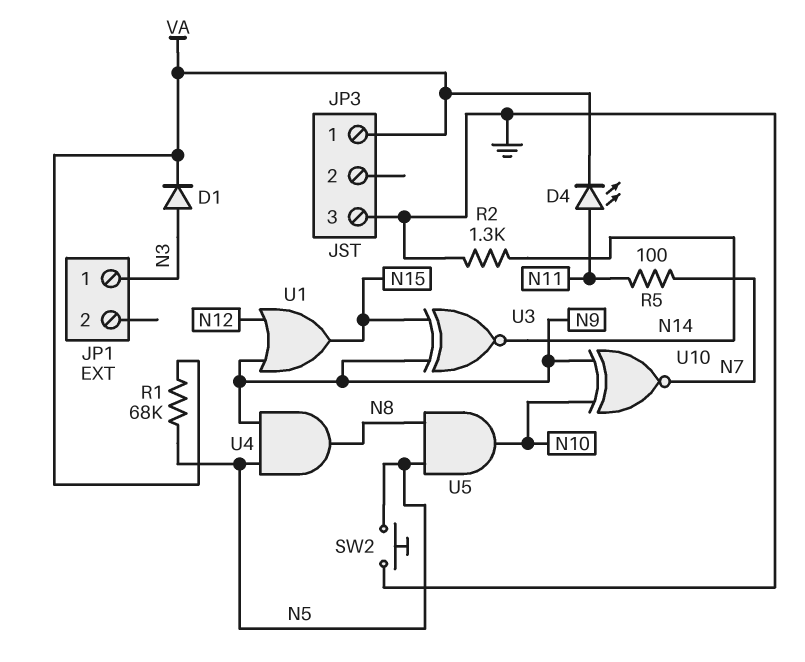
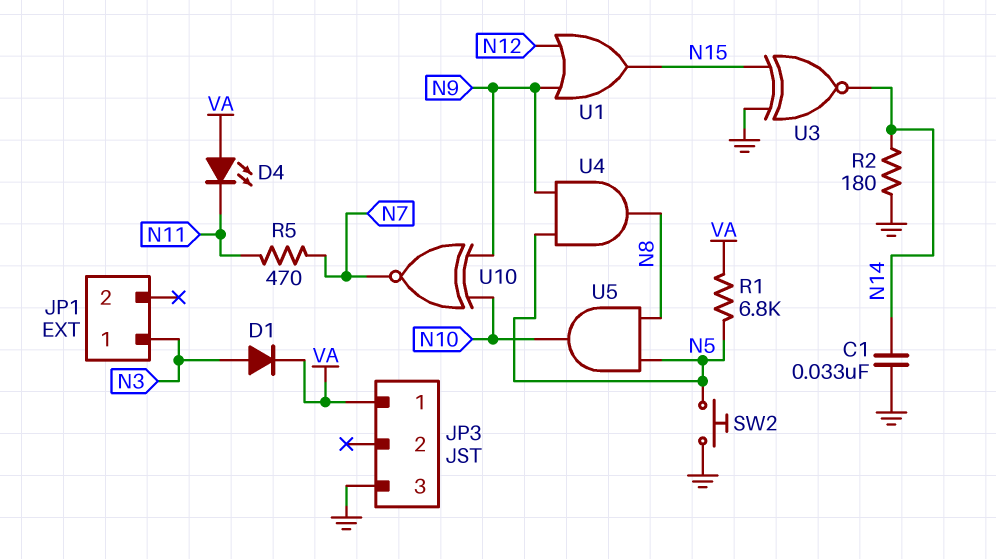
C1: none -> 33nF (GND, N14)
D4: LED (A N11, K VA) -> LED (A VA, K N11)
R1: 68k (N5, VA) -> 6.8k (N5, VA)
R2: 1.3k (GND, N14) -> 180 (GND, N14)
R5: 100 (N7, N11) -> 470 (N7, N11)
U3: XNOR (in N9, in N15, out N14) -> XNOR (in GND, in N15, out N14)

